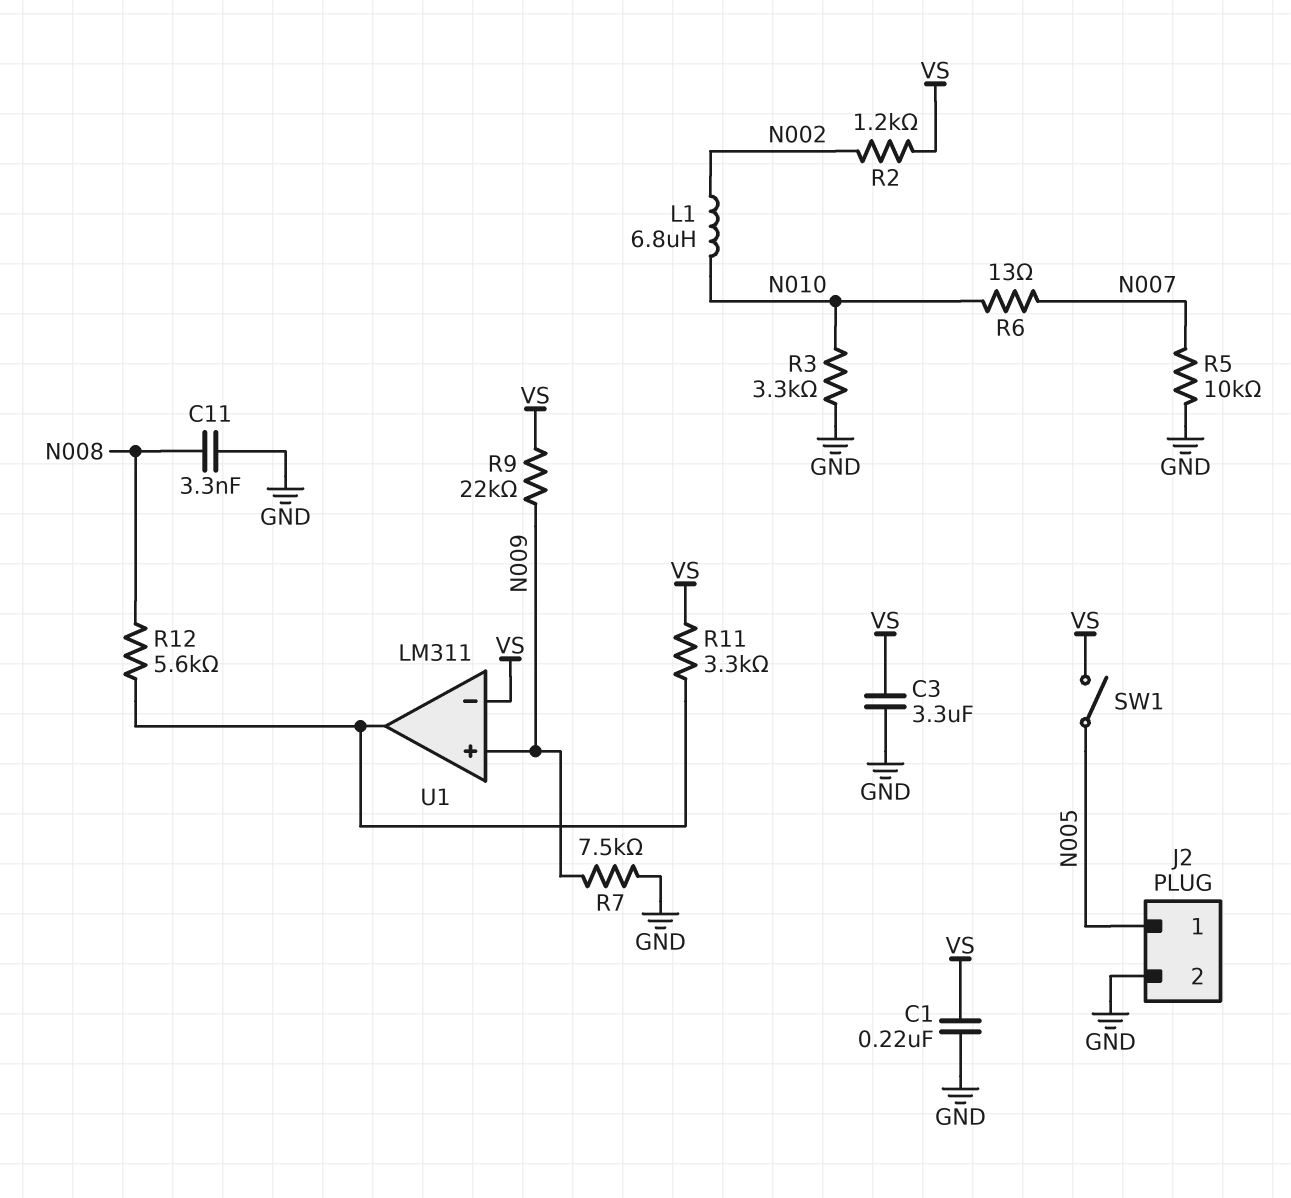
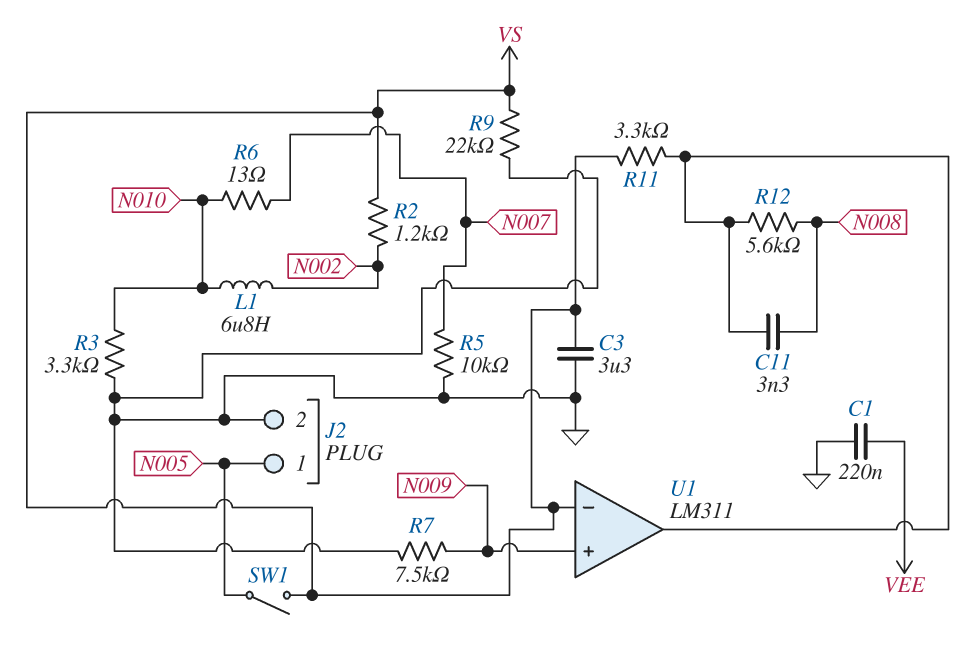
C1: 220nF (GND, VS) -> 220nF (GND, VEE)
C11: 3.3nF (GND, N008) -> 3.3nF (N008, U1/out)
R9: 22k (N009, VS) -> 22k (GND, VS)

